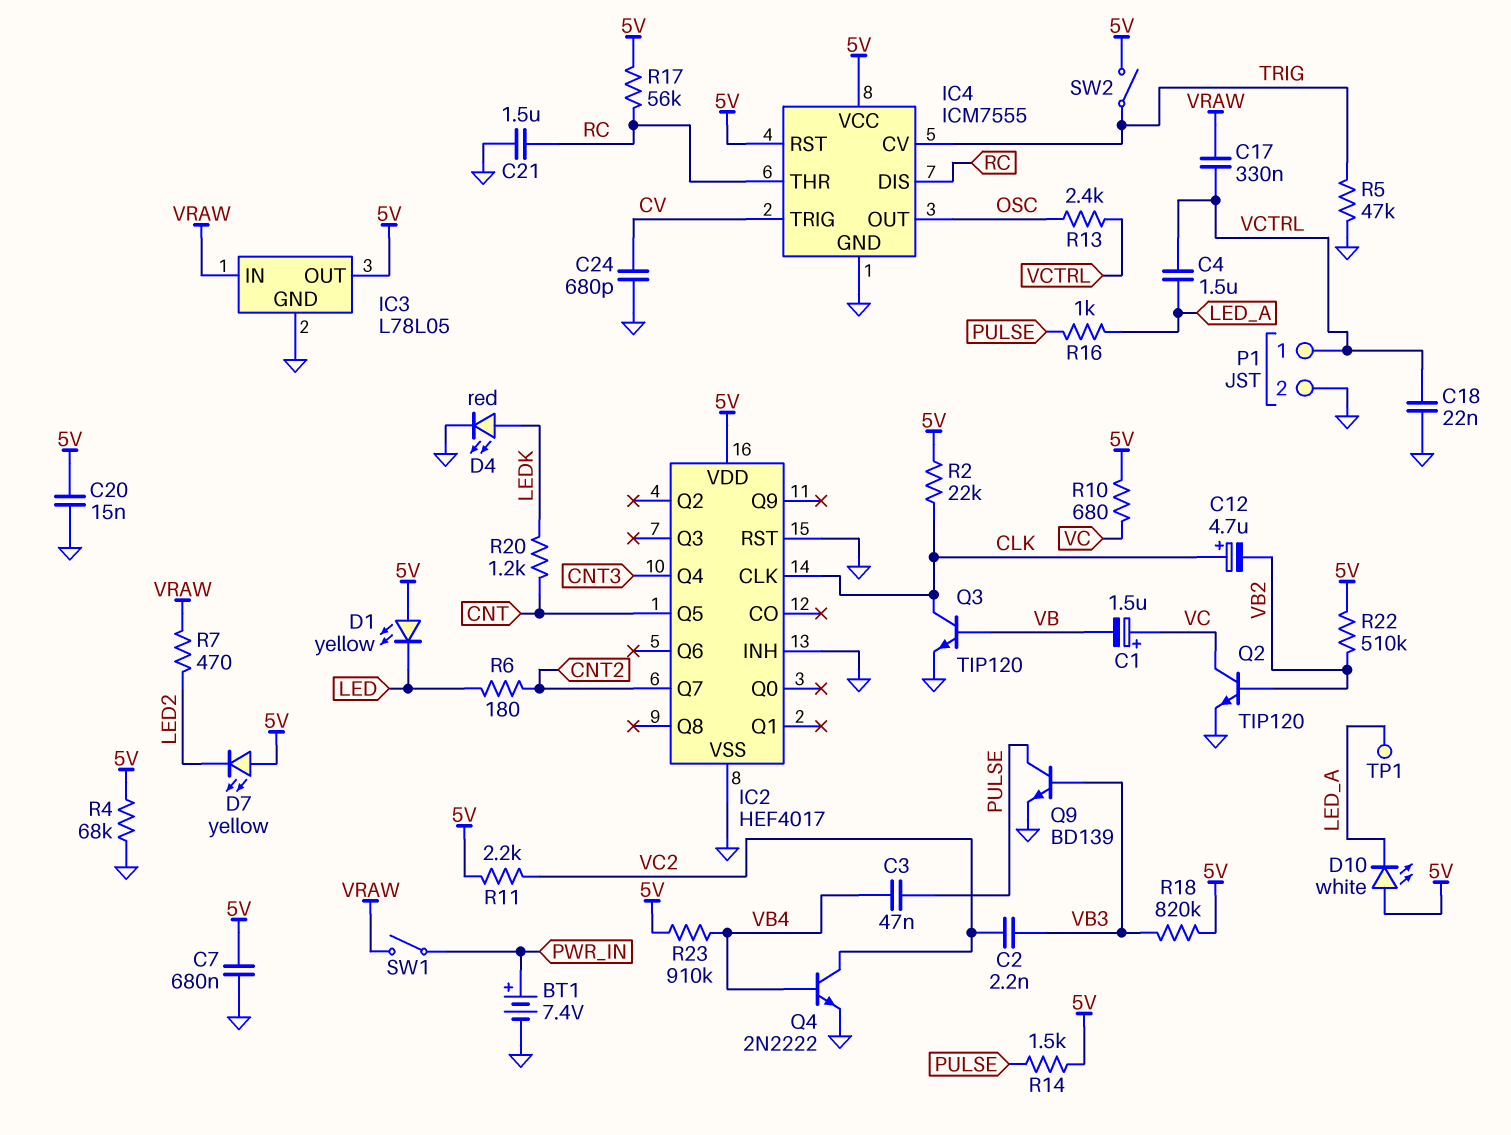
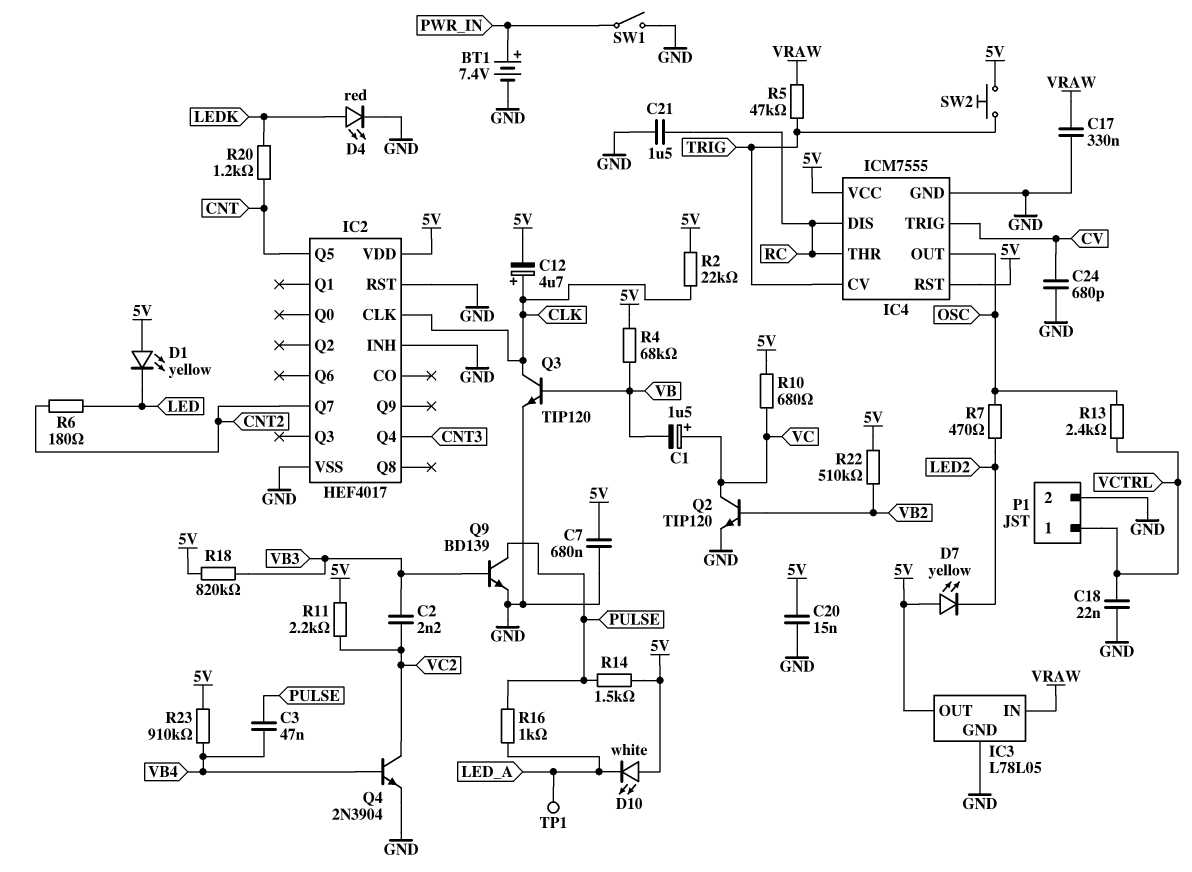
C4: 1.5uF (LED_A, VCTRL) -> none
C12: 4.7uF (plus CLK, minus VB2) -> 4.7uF (plus CLK, minus 5V)
C17: 330nF (VCTRL, VRAW) -> 330nF (GND, VRAW)
Q4: NPN 2N2222 (B VB4, C VC2, E GND) -> NPN 2N3904 (B VB4, C VC2, E GND)
R4: 68k (5V, GND) -> 68k (5V, VB)
R5: 47k (GND, TRIG) -> 47k (TRIG, VRAW)
R7: 470 (LED2, VRAW) -> 470 (LED2, OSC)
R17: 56k (5V, RC) -> none
SW1: switch (PWR_IN, VRAW) -> switch (GND, PWR_IN)
SW2: switch (5V, TRIG) -> button (5V, TRIG)

